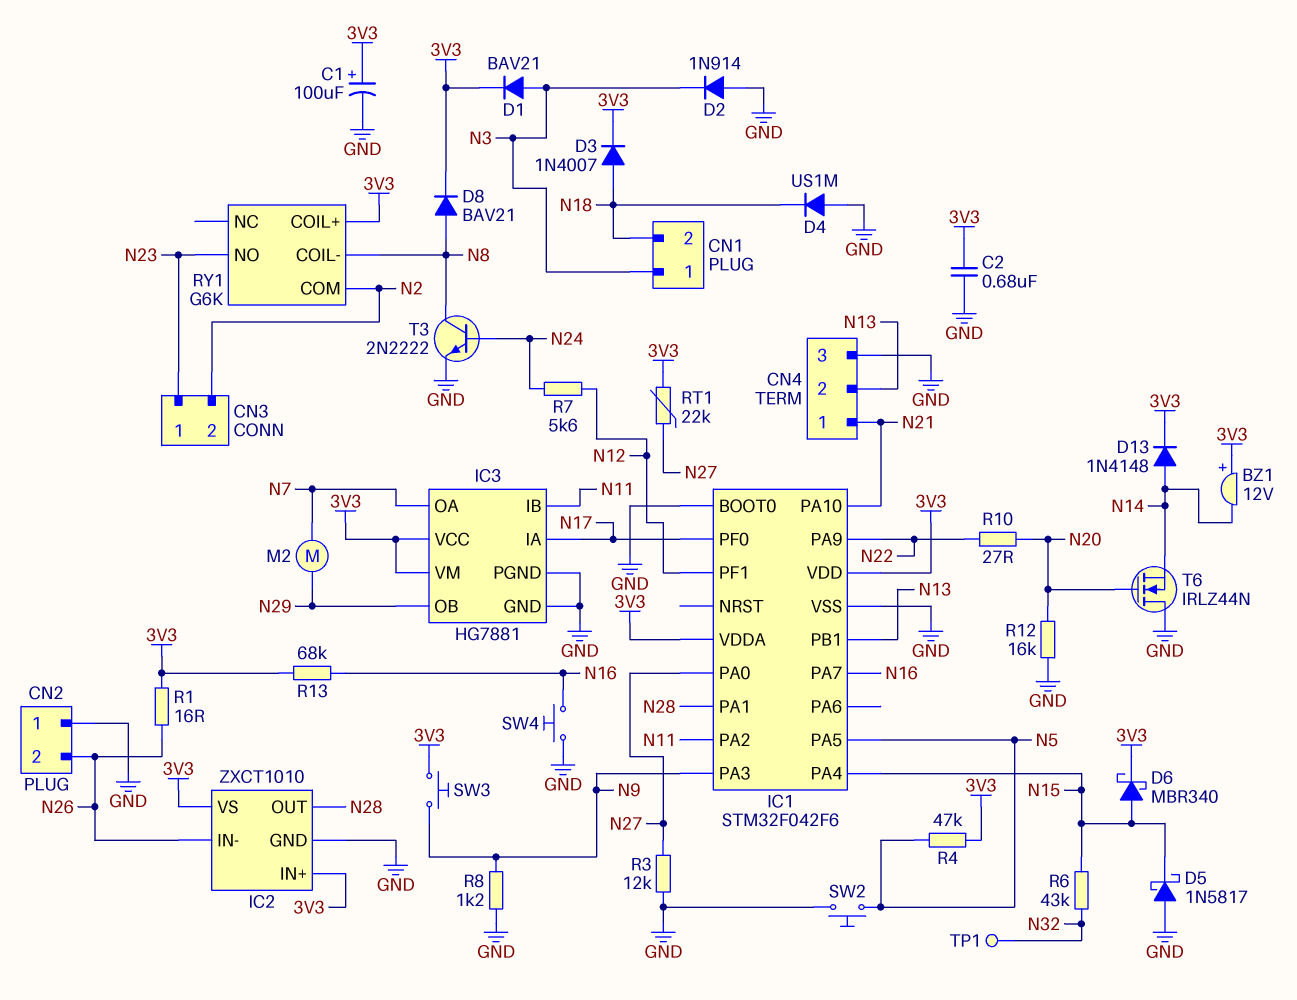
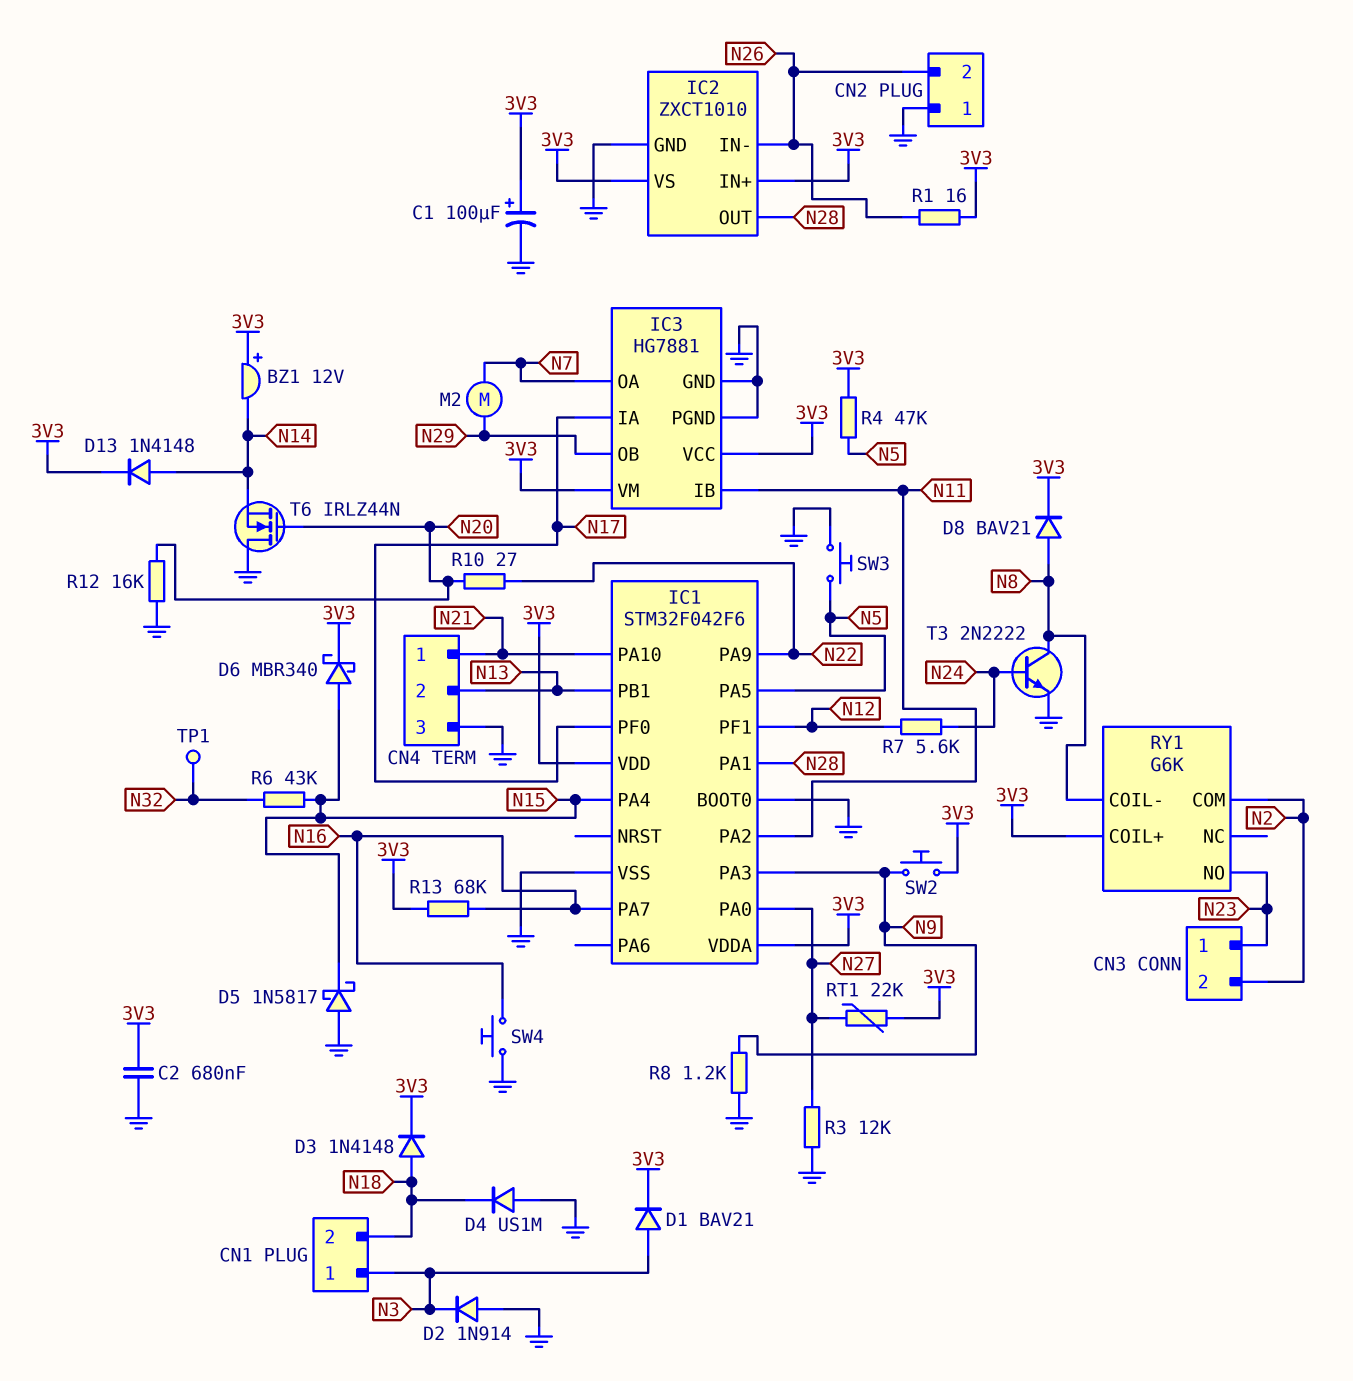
D3: diode 1N4007 (A N18, K 3V3) -> diode 1N4148 (A N18, K 3V3)
SW2: button (GND, N5) -> button (3V3, N9)
SW3: button (3V3, N9) -> button (GND, N5)

